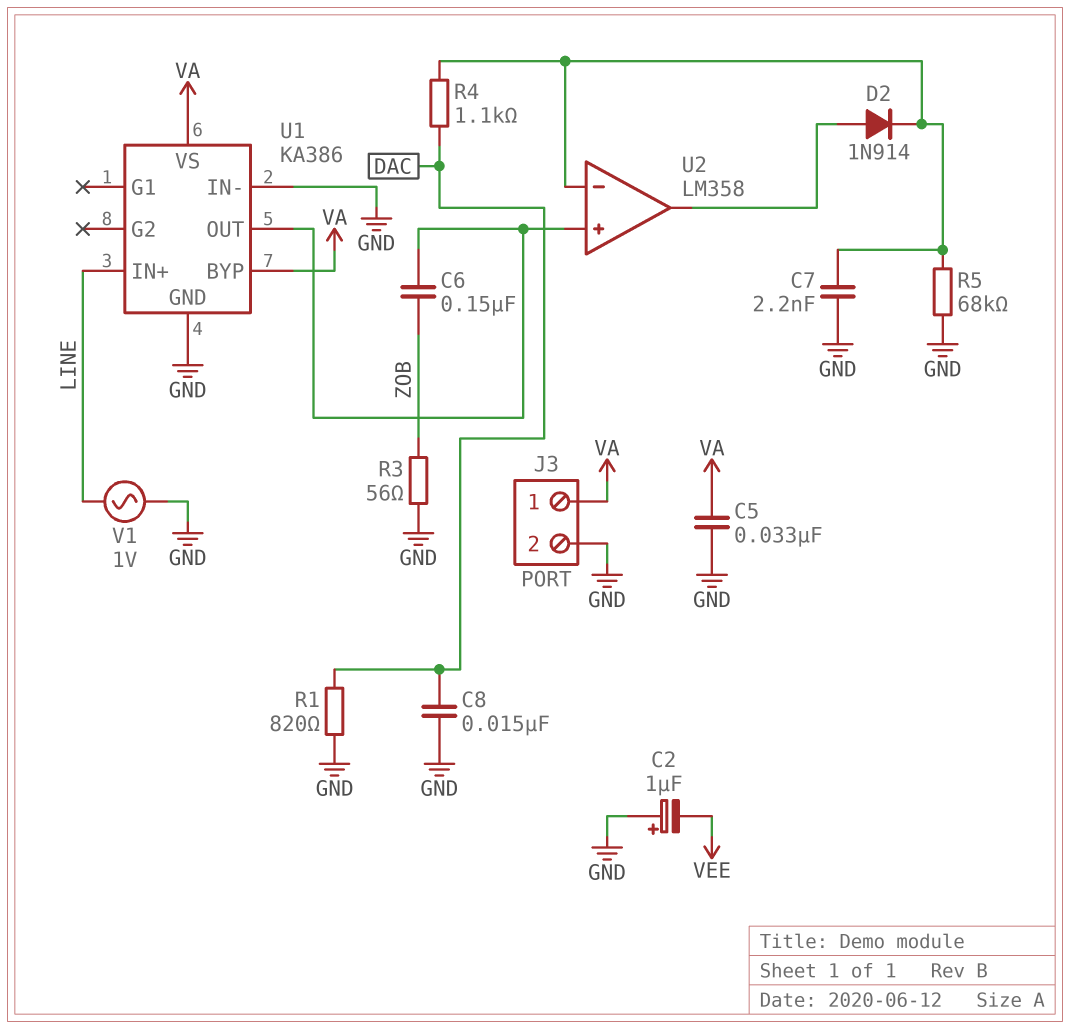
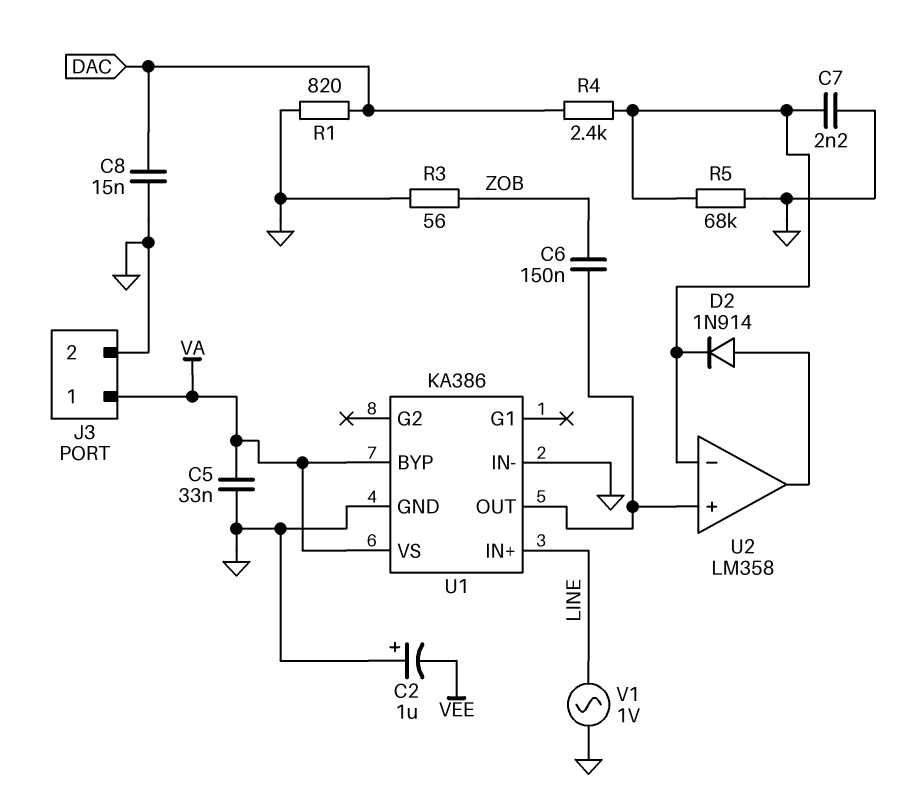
R4: 1.1k (DAC, U2/in-) -> 2.4k (DAC, U2/in-)

